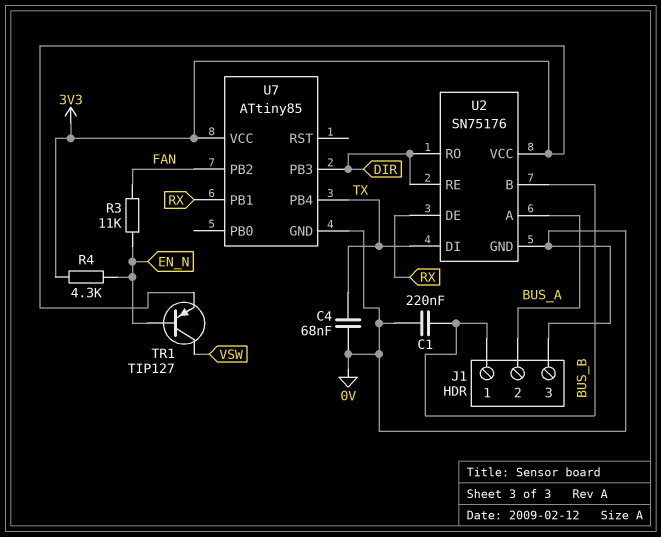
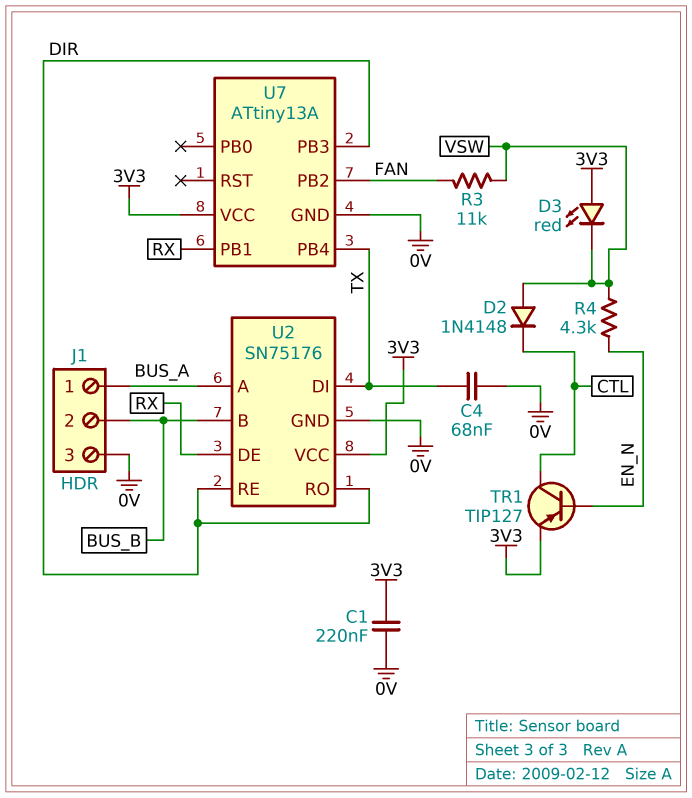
C1: 220nF (0V, BUS_B) -> 220nF (0V, 3V3)
D2: none -> diode 1N4148 (A VSW, K CTL)
D3: none -> LED red (A 3V3, K VSW)
J1 pin 1: BUS_B -> BUS_A
J1 pin 2: BUS_A -> BUS_B
R3: 11k (EN_N, FAN) -> 11k (FAN, VSW)
R4: 4.3k (3V3, EN_N) -> 4.3k (EN_N, VSW)
TR1: PNP TIP127 (B EN_N, C VSW, E 3V3) -> PNP TIP127 (B EN_N, C CTL, E 3V3)
U7: ATtiny85 -> ATtiny13A

